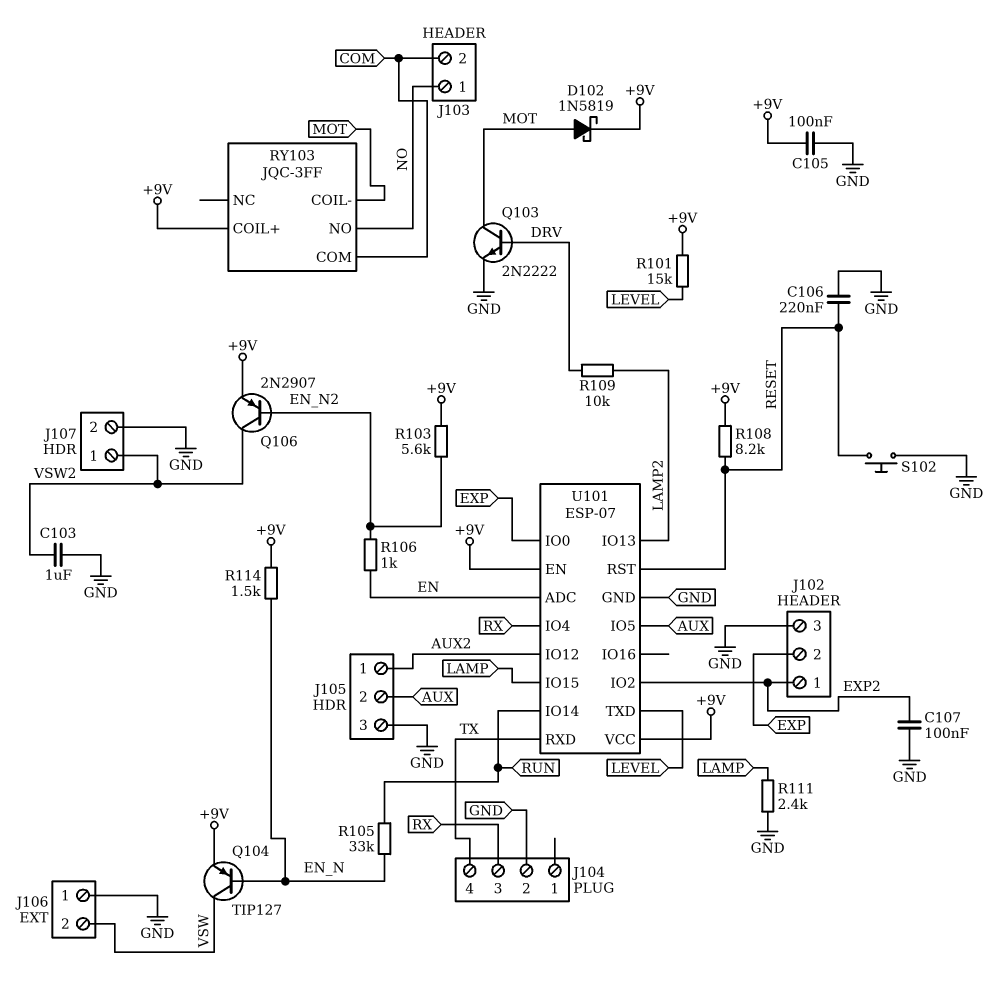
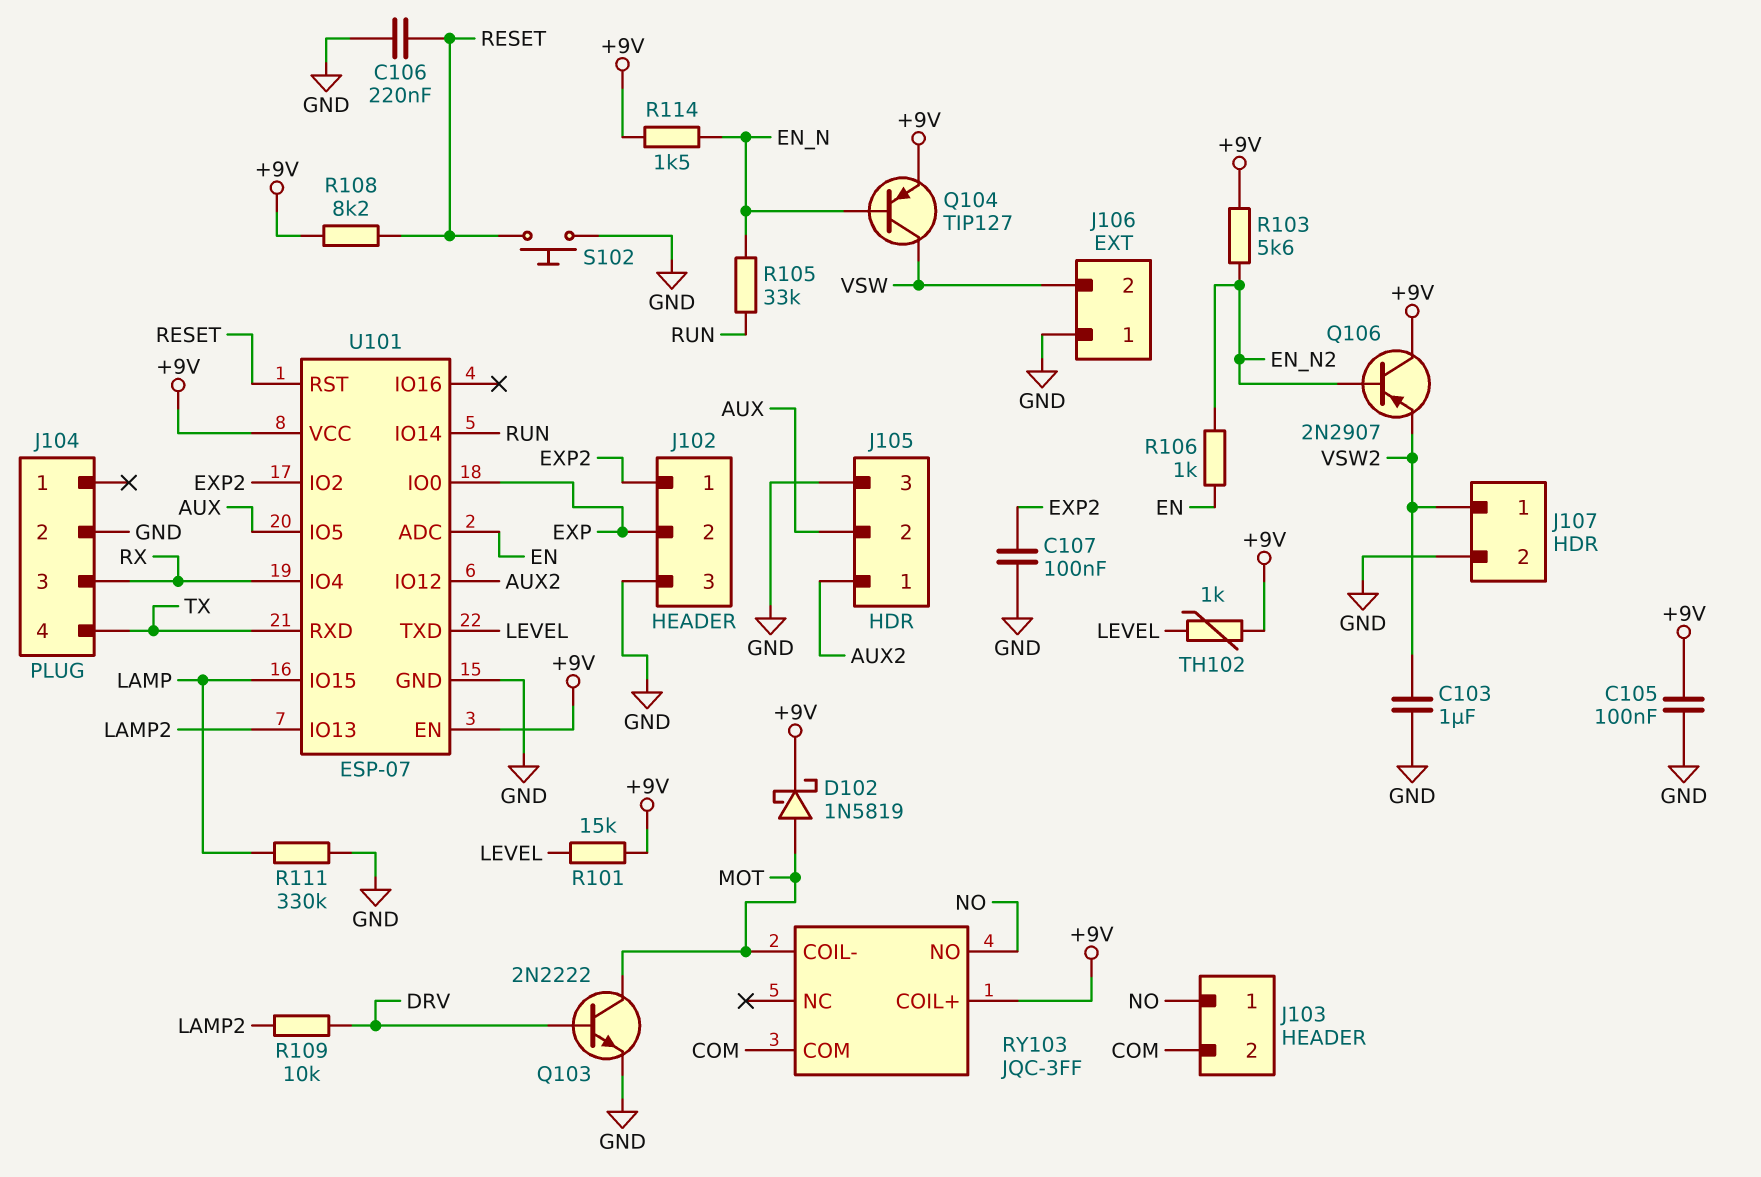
Q106: PNP 2N2907 (B EN_N2, C VSW2, E +9V) -> PNP 2N2907 (B EN_N2, C +9V, E VSW2)
R111: 2.4k (GND, LAMP) -> 330k (GND, LAMP)
TH102: none -> 1k (+9V, LEVEL)

